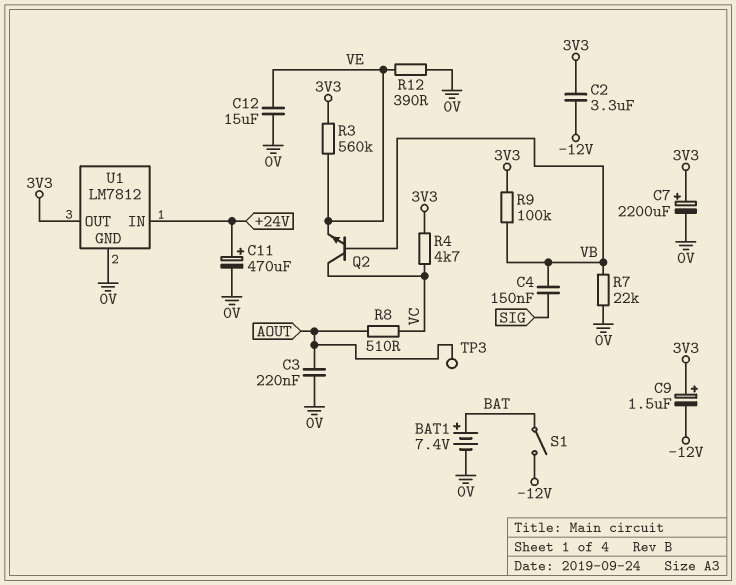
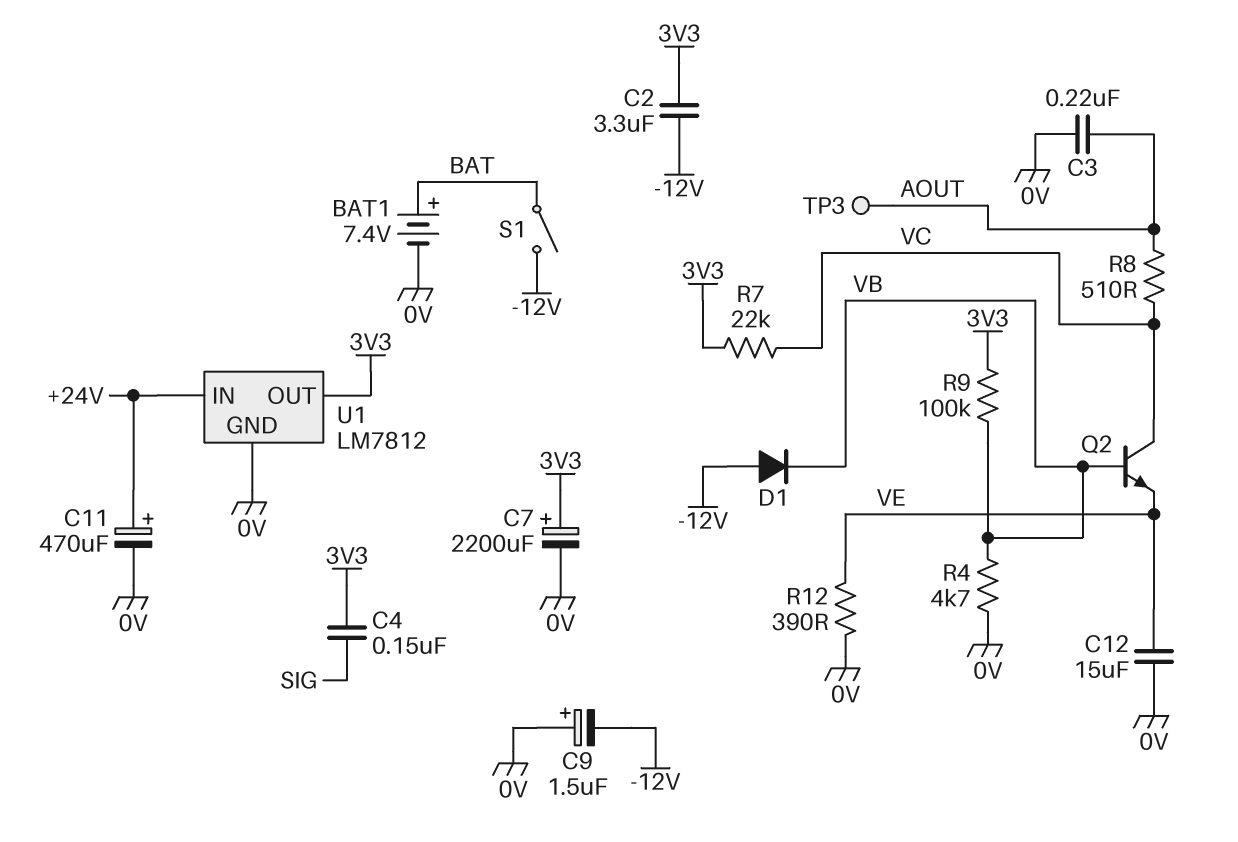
C4: 150nF (SIG, VB) -> 150nF (3V3, SIG)
C9: 1.5uF (plus 3V3, minus -12V) -> 1.5uF (plus 0V, minus -12V)
D1: none -> diode (A -12V, K VB)
R3: 560k (3V3, VE) -> none
R4: 4.7k (3V3, VC) -> 4.7k (0V, VB)
R7: 22k (0V, VB) -> 22k (3V3, VC)

